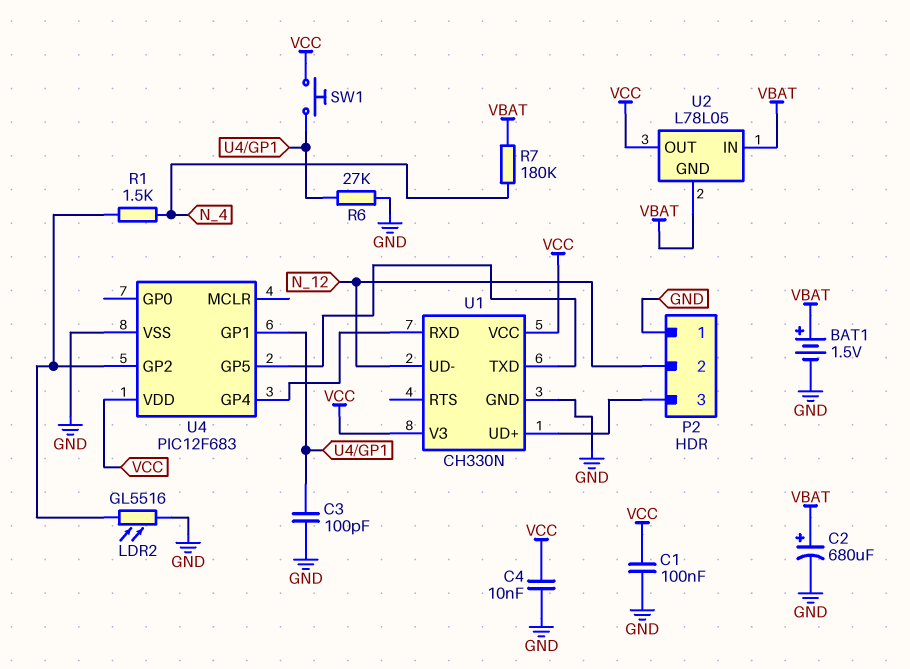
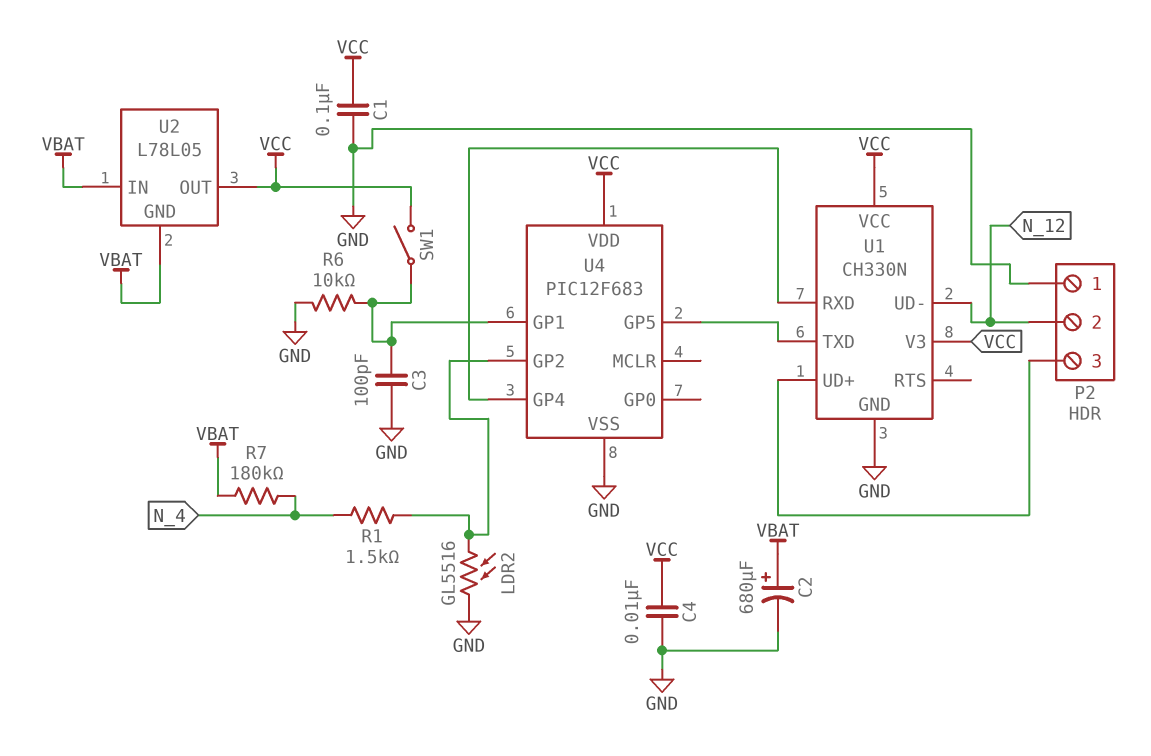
BAT1: 1.5V (plus VBAT, minus GND) -> none
R6: 27k (GND, U4/GP1) -> 10k (GND, U4/GP1)
SW1: button (U4/GP1, VCC) -> switch (U4/GP1, VCC)

